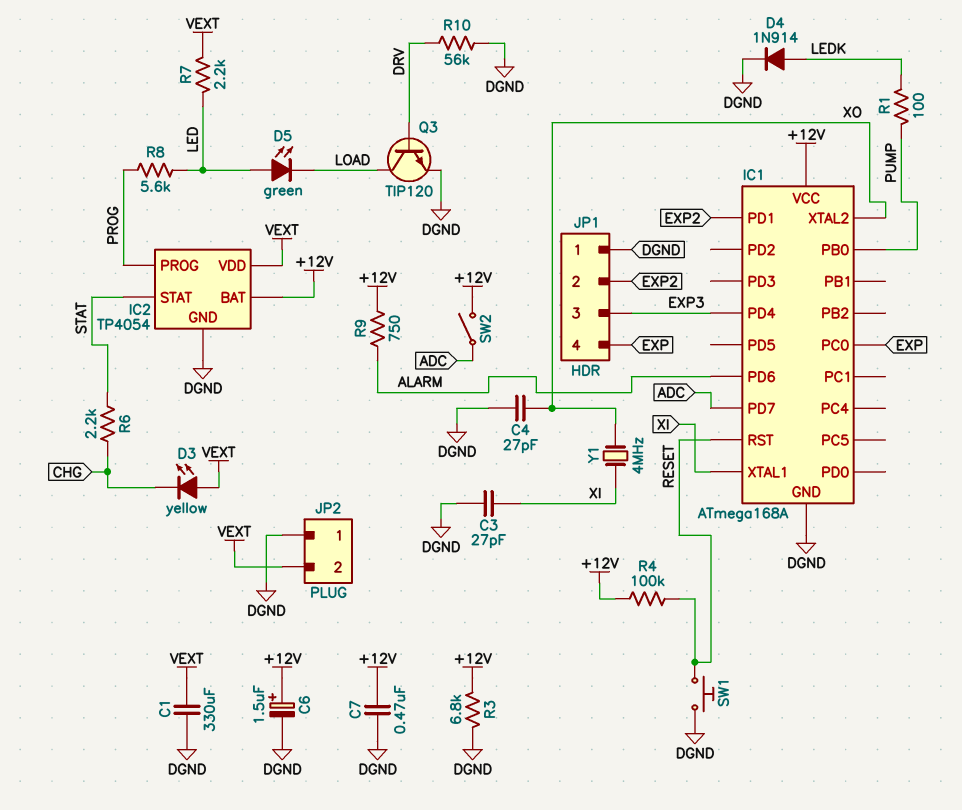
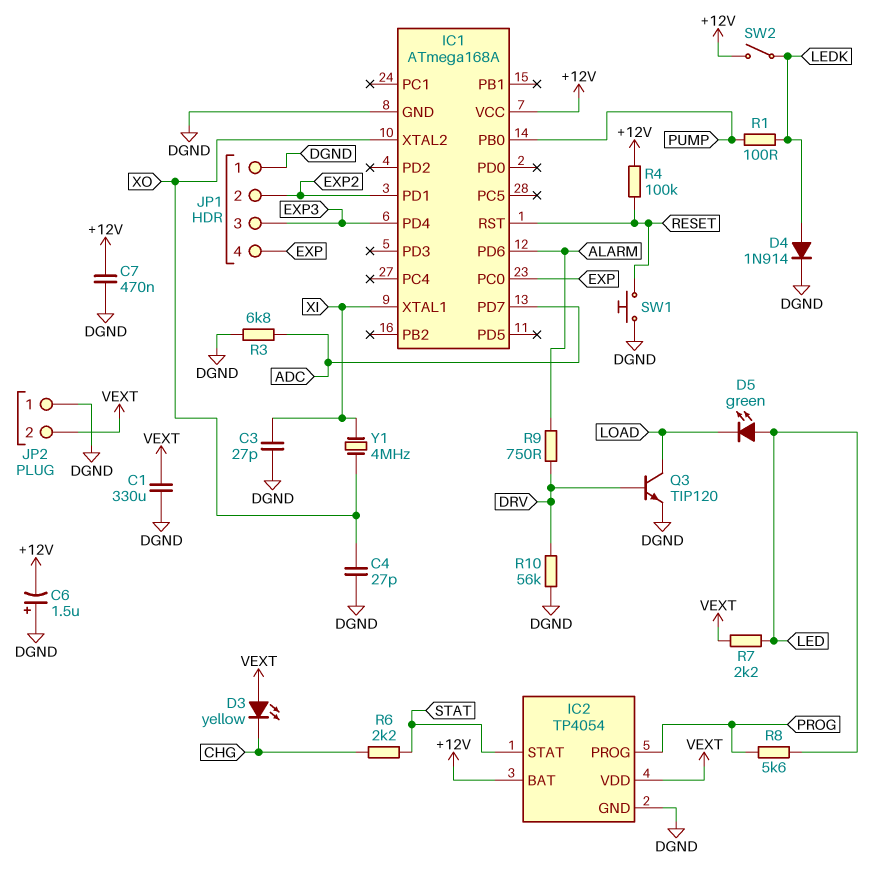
C6: 1.5uF (plus +12V, minus DGND) -> 1.5uF (plus DGND, minus +12V)
R3: 6.8k (+12V, DGND) -> 6.8k (ADC, DGND)
R9: 750 (+12V, ALARM) -> 750 (ALARM, DRV)
SW2: switch (+12V, ADC) -> switch (+12V, LEDK)

